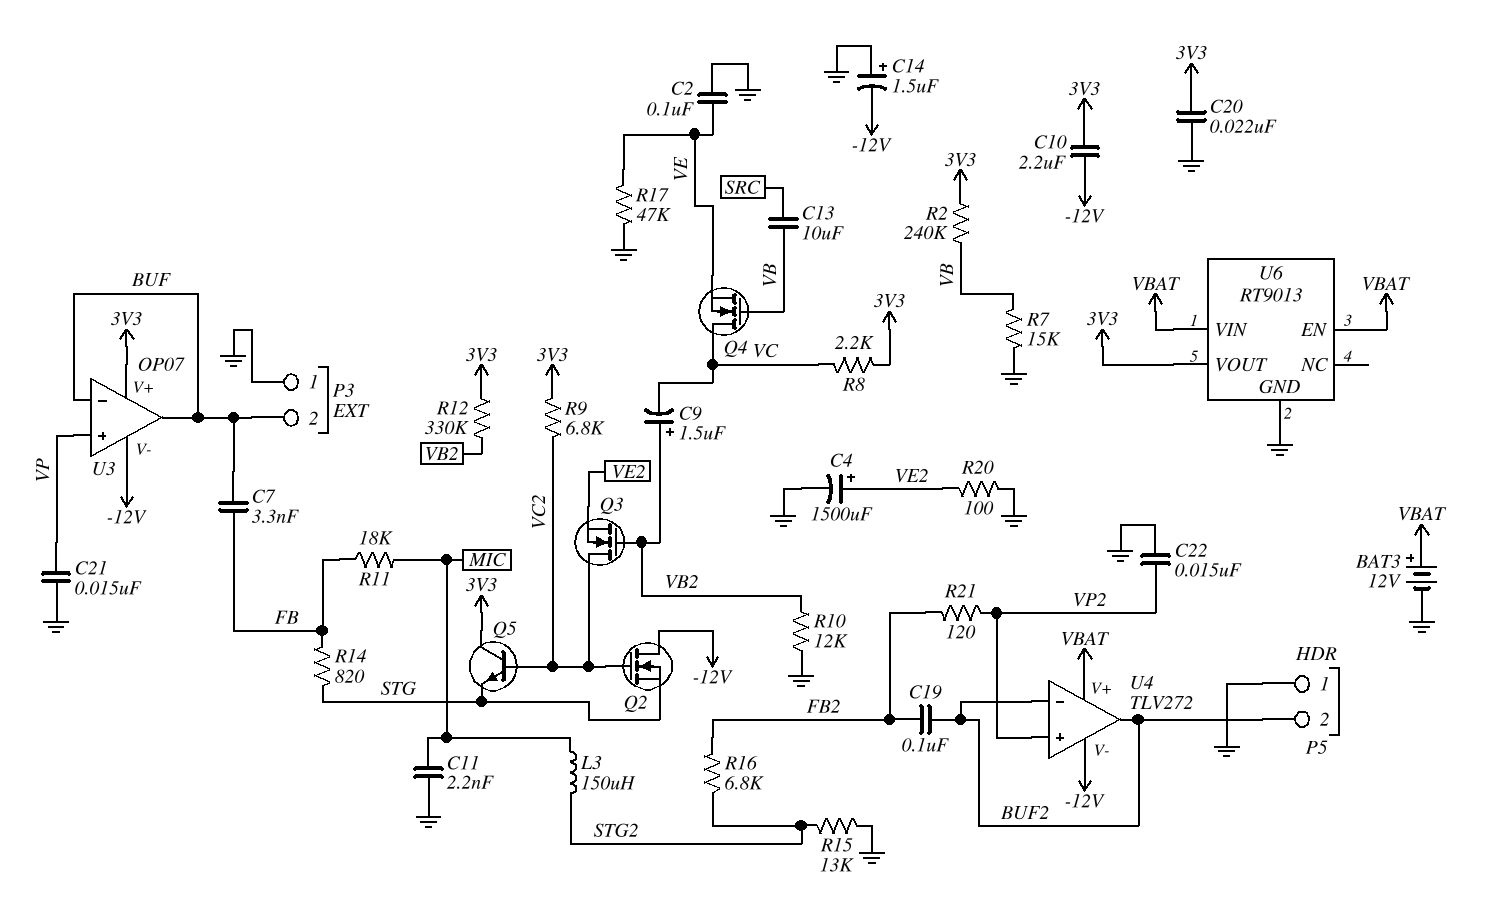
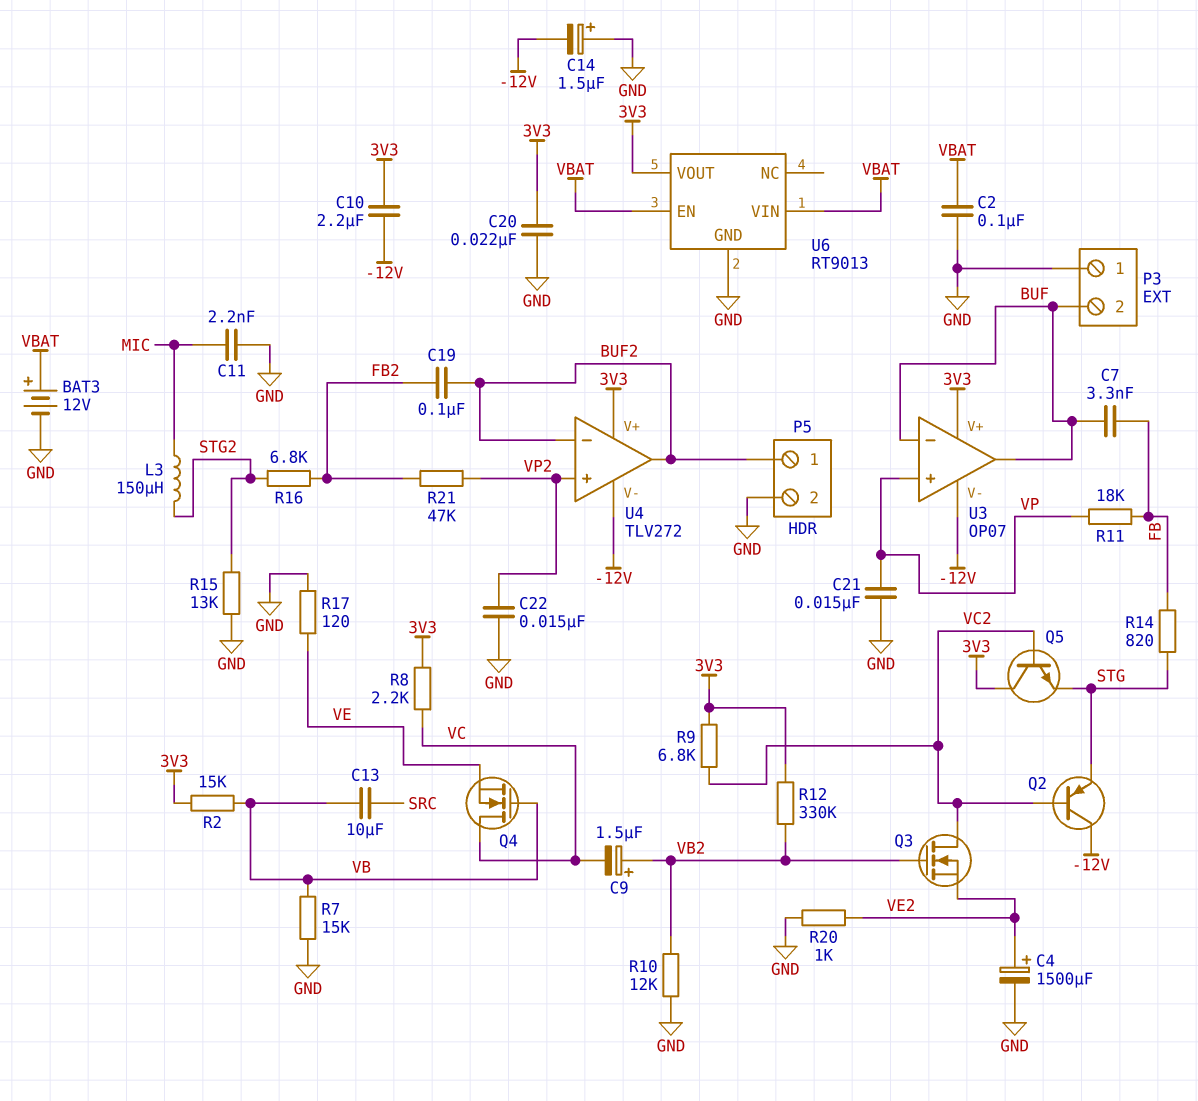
C2: 100nF (GND, VE) -> 100nF (GND, VBAT)
P5 pin 1: GND -> BUF2
P5 pin 2: BUF2 -> GND
Q2: NMOS (G VC2, D -12V, S STG) -> PNP (B VC2, C -12V, E STG)
R2: 240k (3V3, VB) -> 15k (3V3, VB)
R11: 18k (FB, MIC) -> 18k (FB, VP)
R17: 47k (GND, VE) -> 120 (GND, VE)
R20: 100 (GND, VE2) -> 1k (GND, VE2)
R21: 120 (FB2, VP2) -> 47k (FB2, VP2)
U4 pin V+: VBAT -> 3V3

